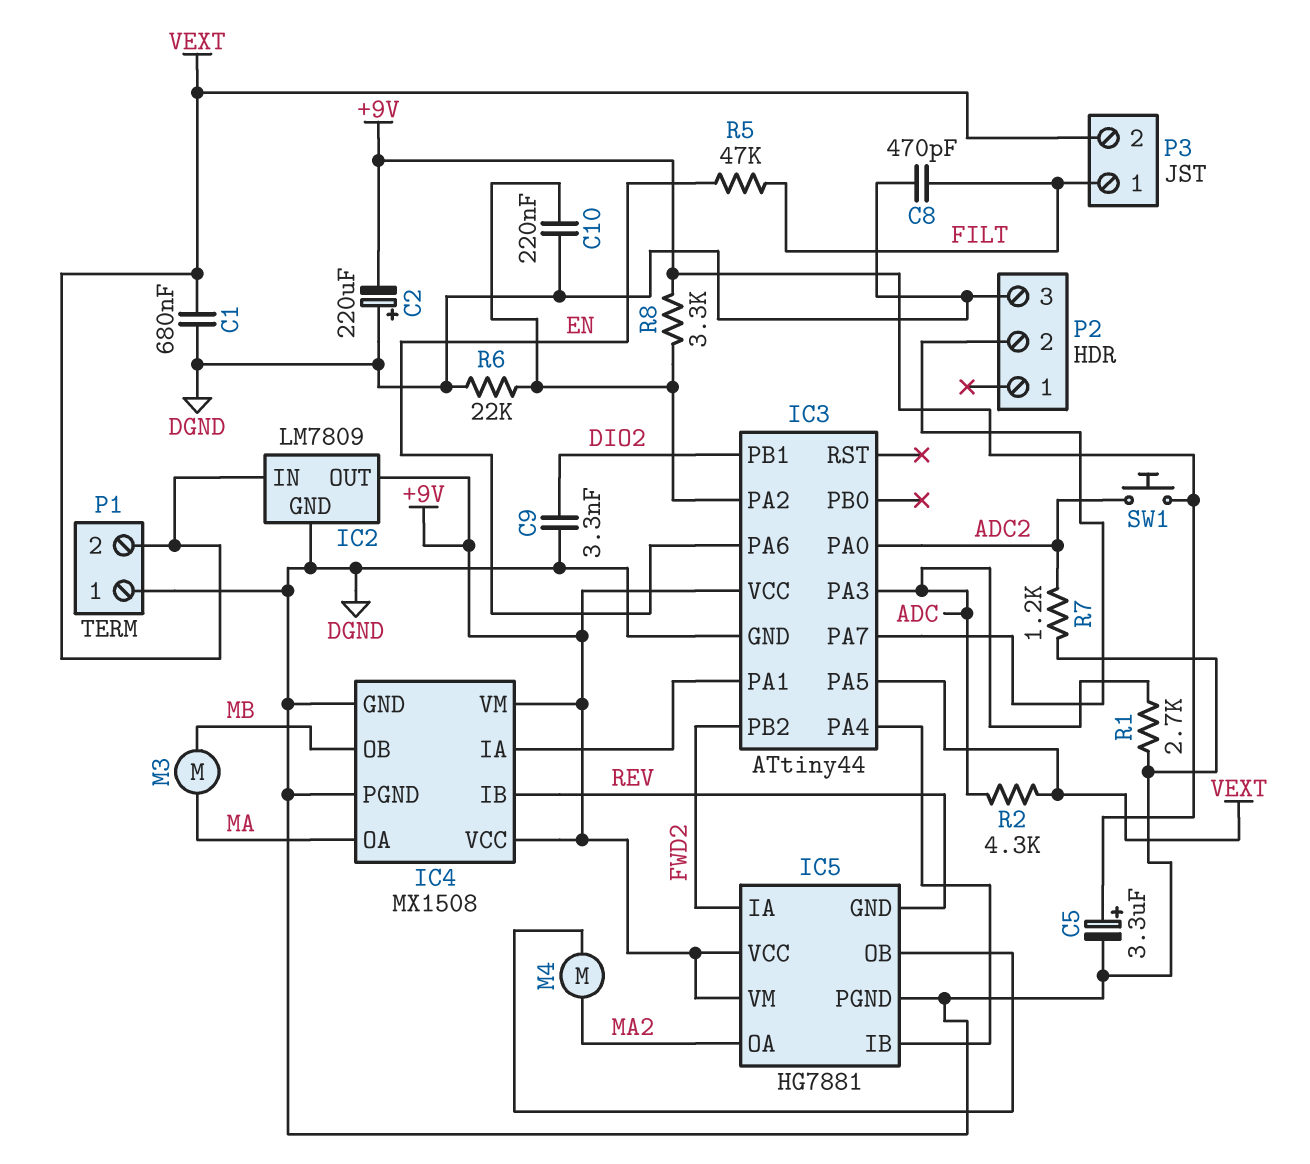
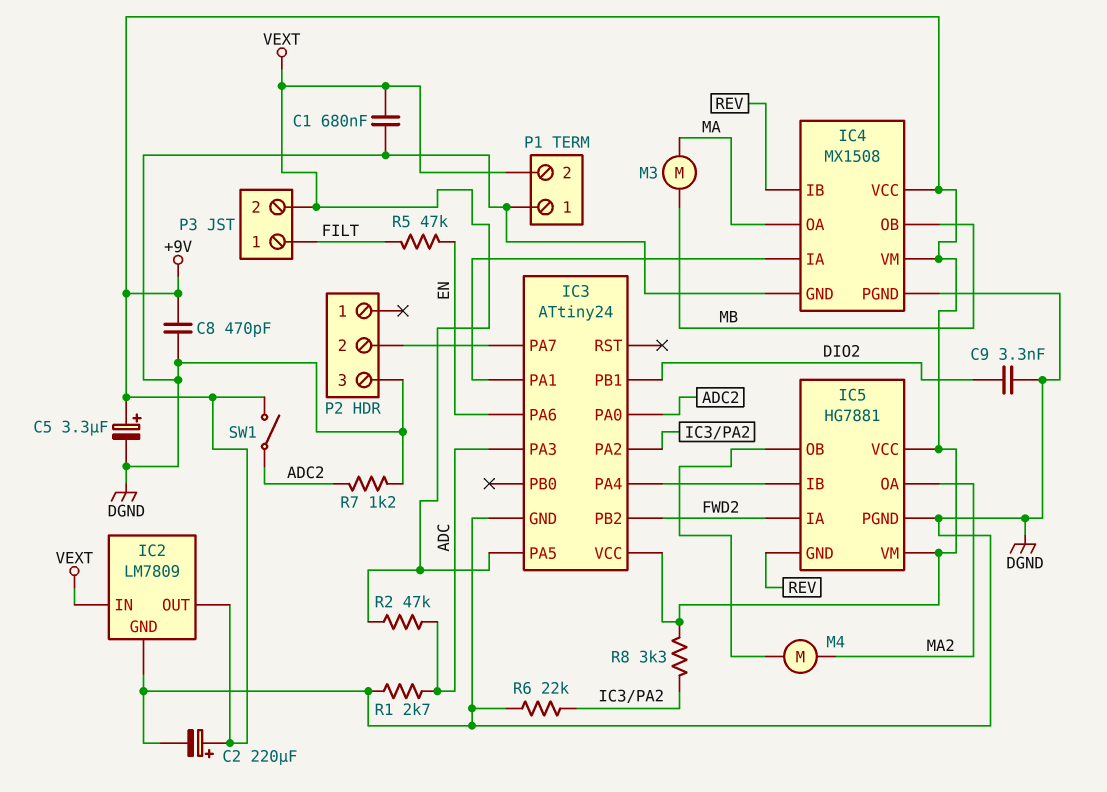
C2: 220uF (plus DGND, minus +9V) -> 220uF (plus +9V, minus DGND)
C8: 470pF (DGND, FILT) -> 470pF (+9V, DGND)
C10: 220nF (DGND, IC3/PA2) -> none
IC3: ATtiny44 -> ATtiny24
R2: 4.3k (ADC, VEXT) -> 47k (ADC, VEXT)
SW1: button (+9V, ADC2) -> switch (+9V, ADC2)

